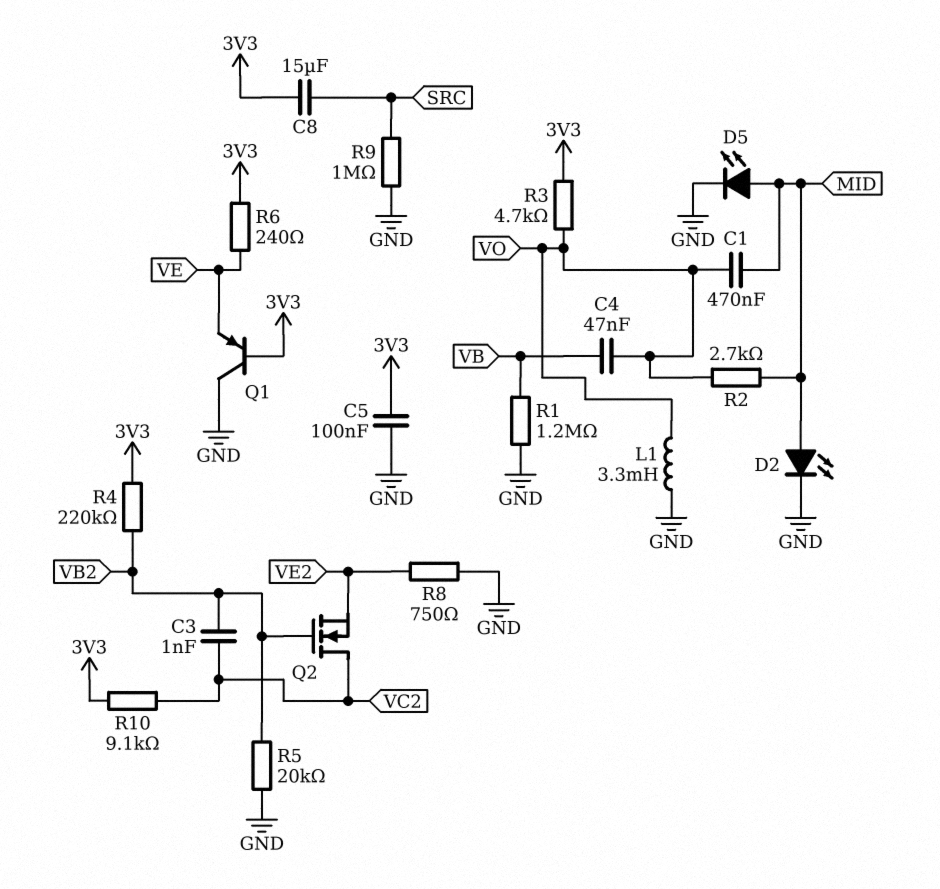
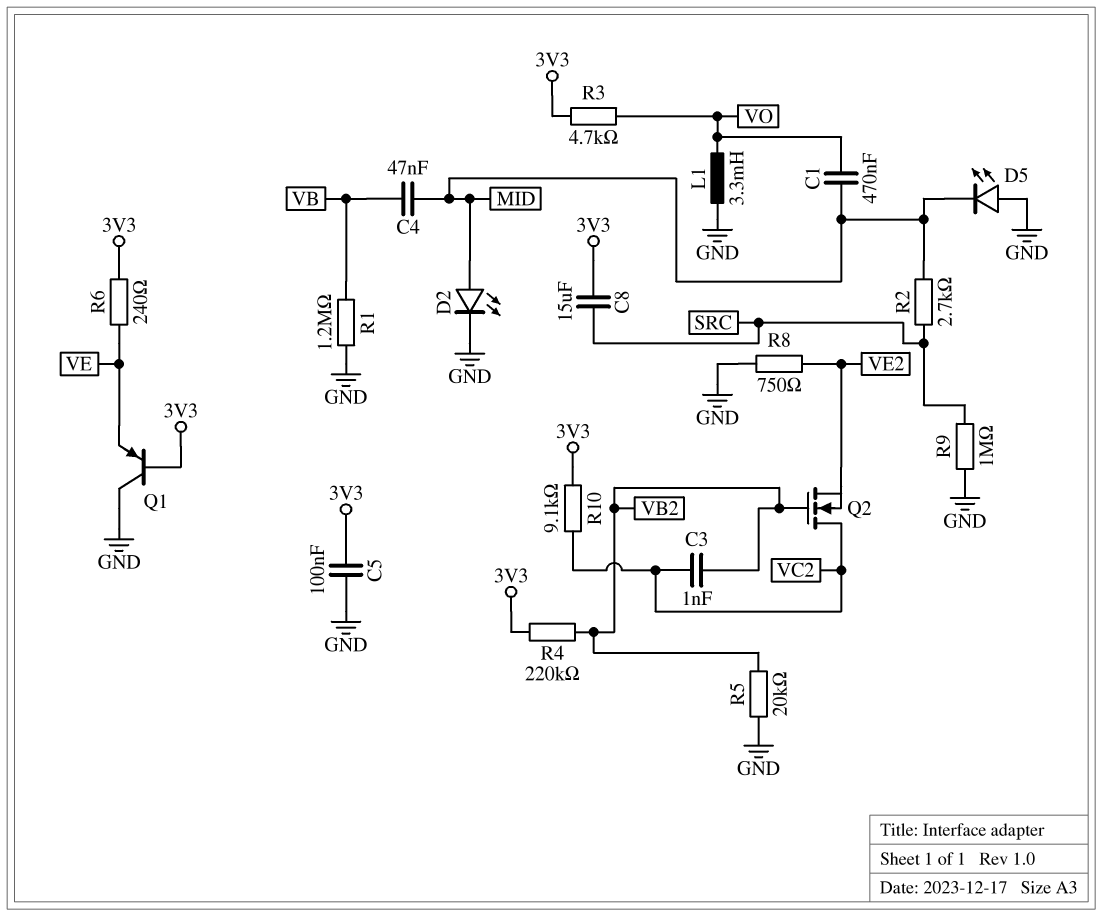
C4: 47nF (VB, VO) -> 47nF (MID, VB)
D5: LED (A MID, K GND) -> LED (A GND, K MID)
R2: 2.7k (MID, VO) -> 2.7k (MID, SRC)

